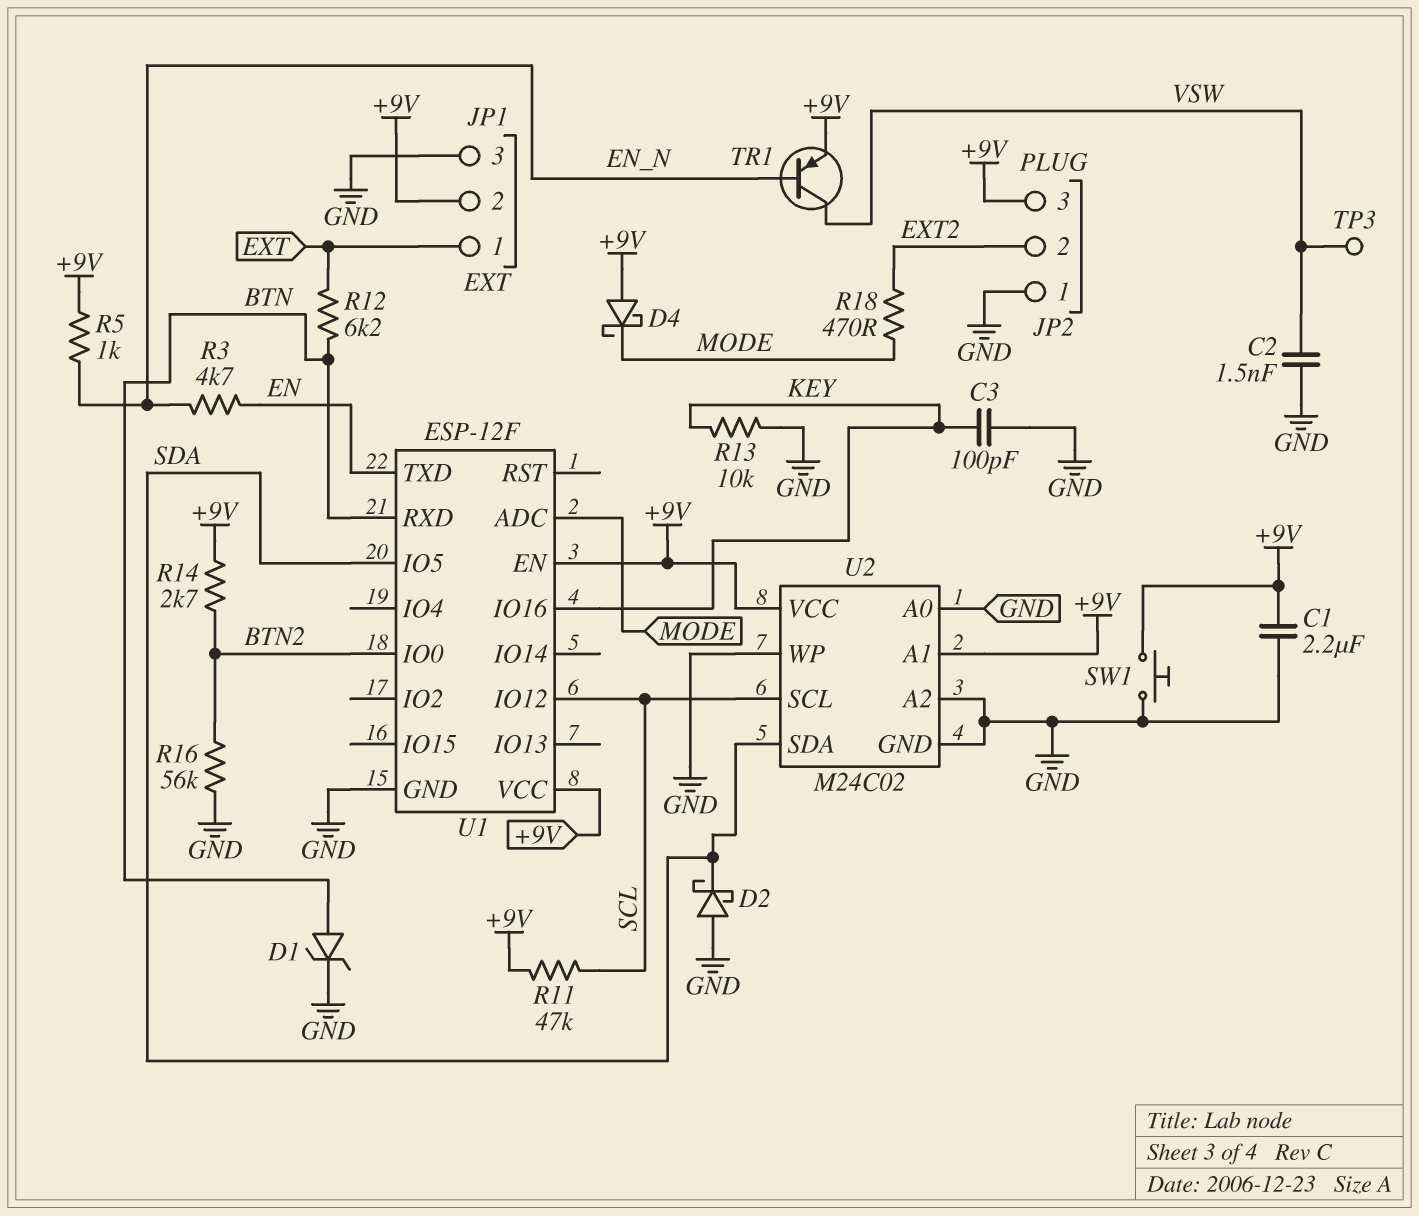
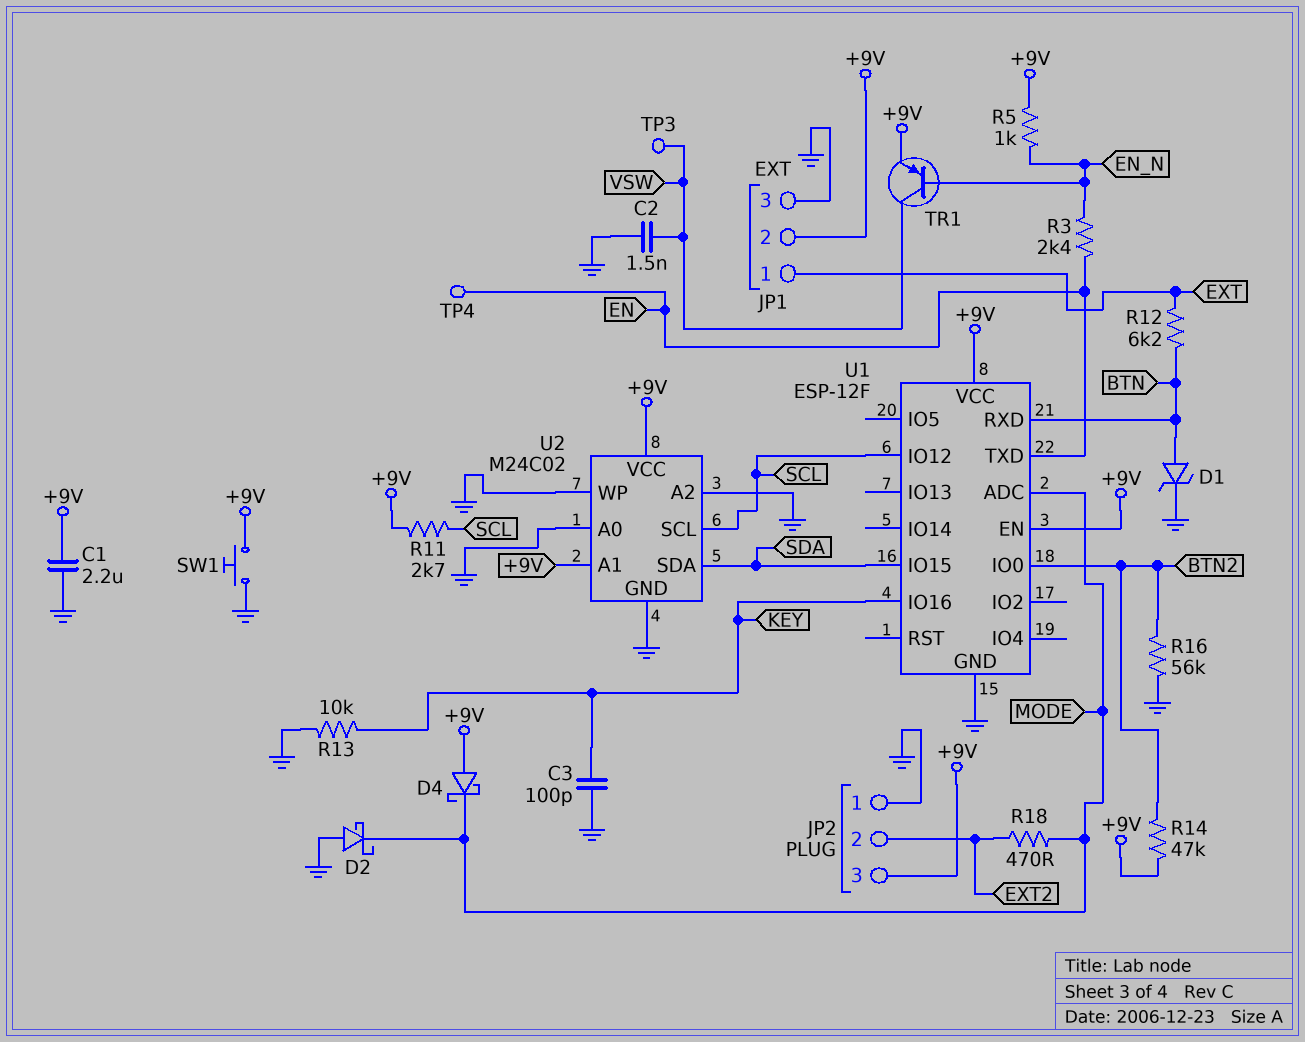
D2: schottky (A GND, K SDA) -> schottky (A GND, K MODE)
R3: 4.7k (EN, EN_N) -> 2.4k (EN, EN_N)
R11: 47k (+9V, SCL) -> 2.7k (+9V, SCL)
R14: 2.7k (+9V, BTN2) -> 47k (+9V, BTN2)
TP4: none -> test point (EN)
U1 pin IO5: SDA -> none
U1 pin IO15: none -> SDA

